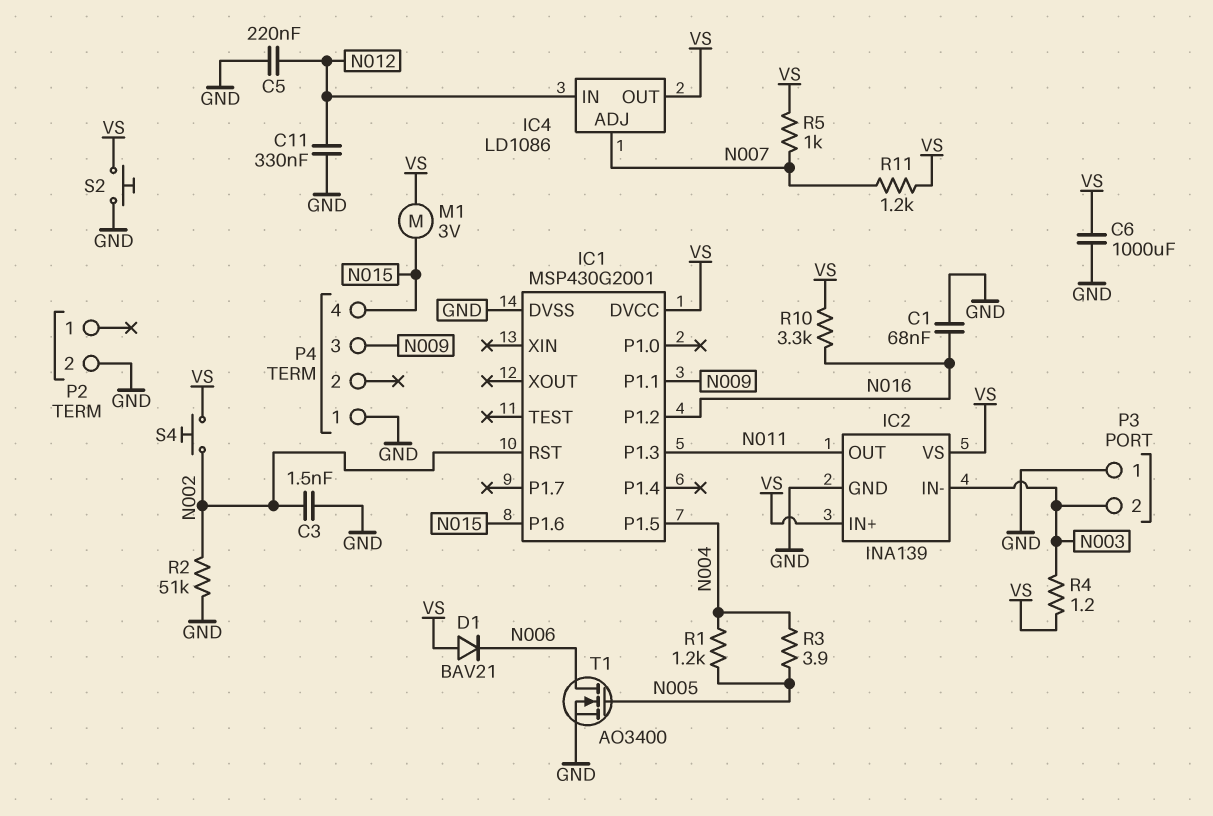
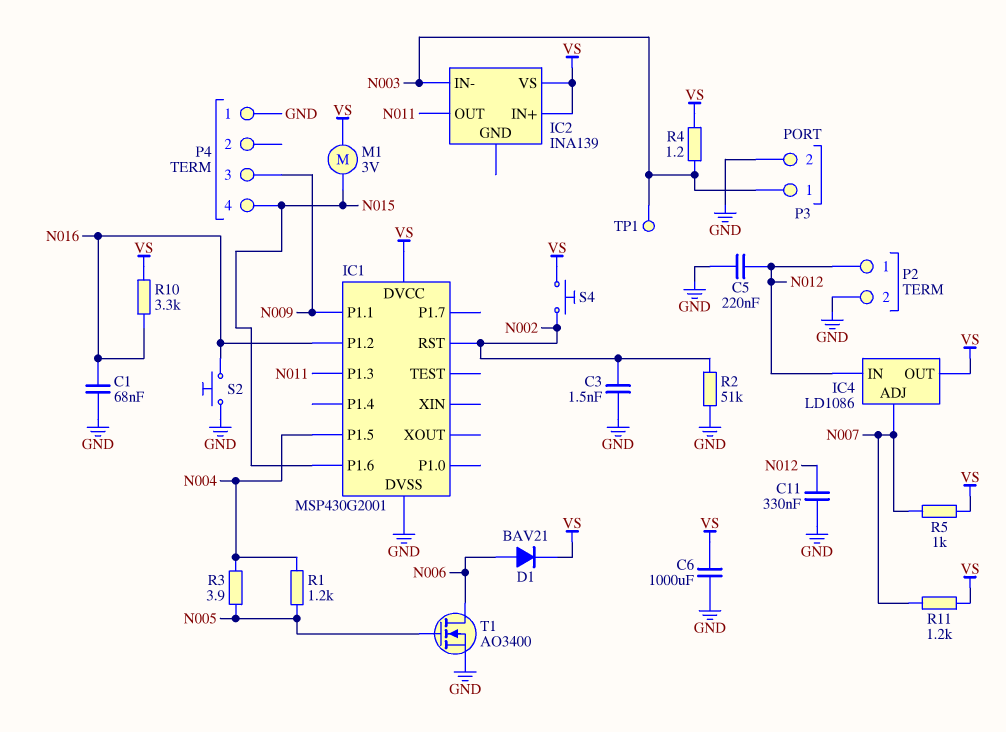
D1: diode BAV21 (A VS, K N006) -> diode BAV21 (A N006, K VS)
IC2 pin GND: GND -> none
P2 pin 1: none -> N012
P3 pin 1: GND -> N003
P3 pin 2: N003 -> GND
S2: button (GND, VS) -> button (GND, N016)
TP1: none -> test point (N003)

